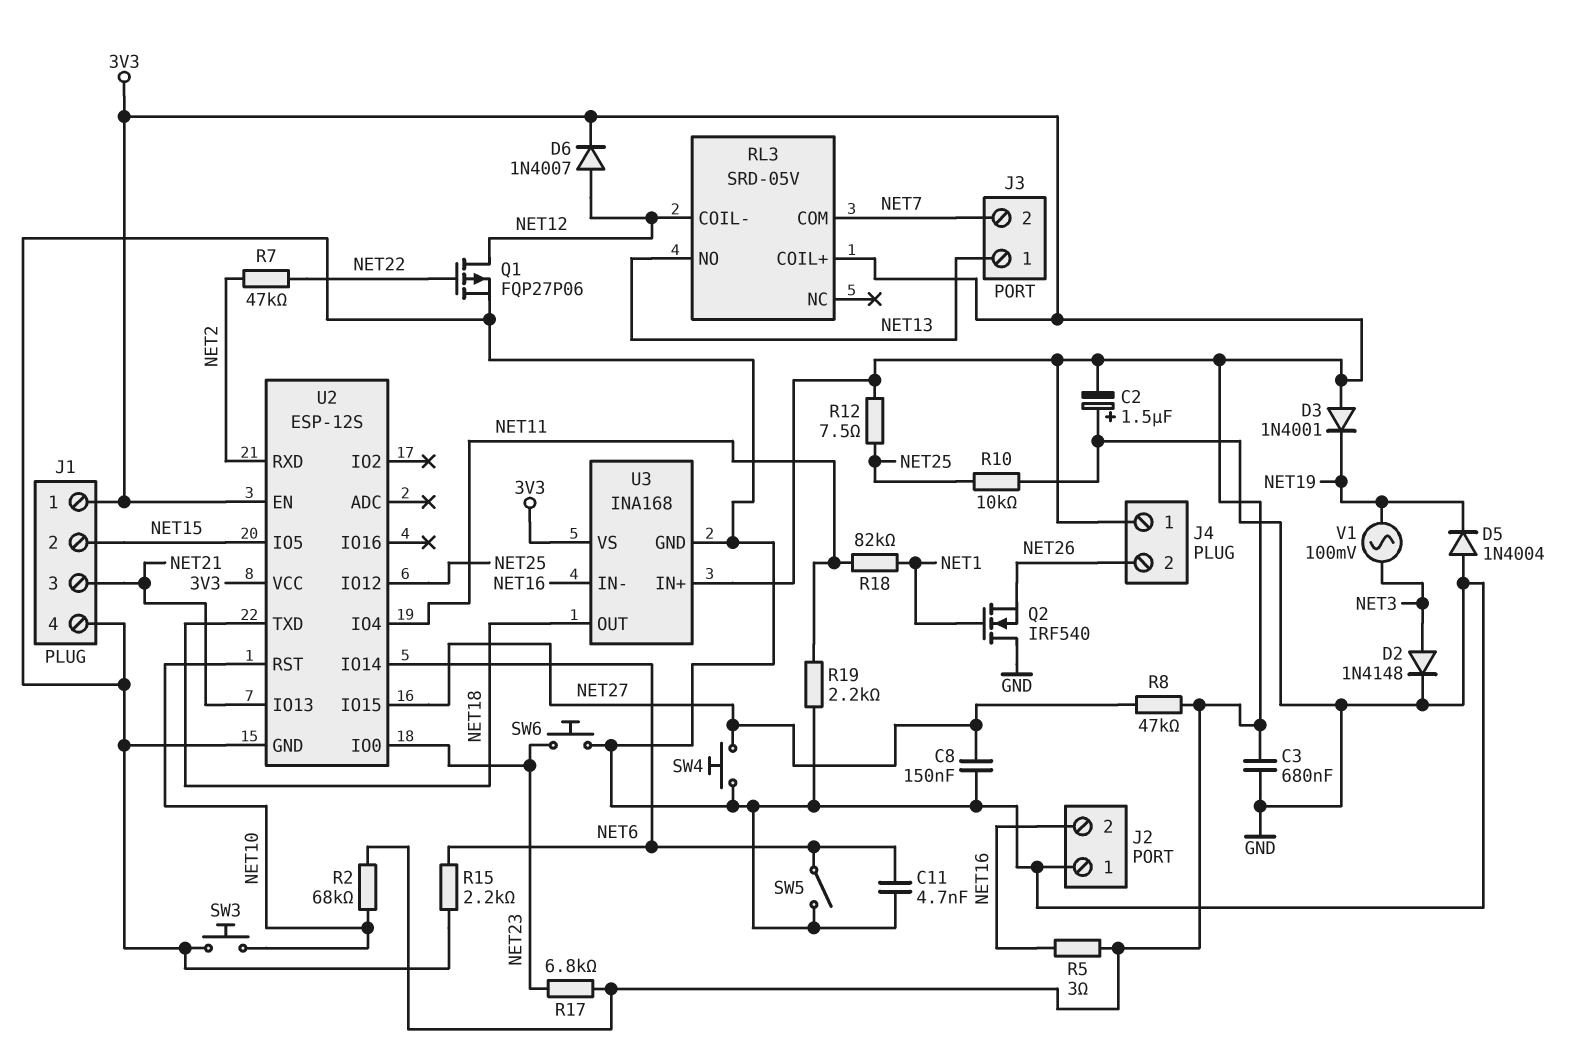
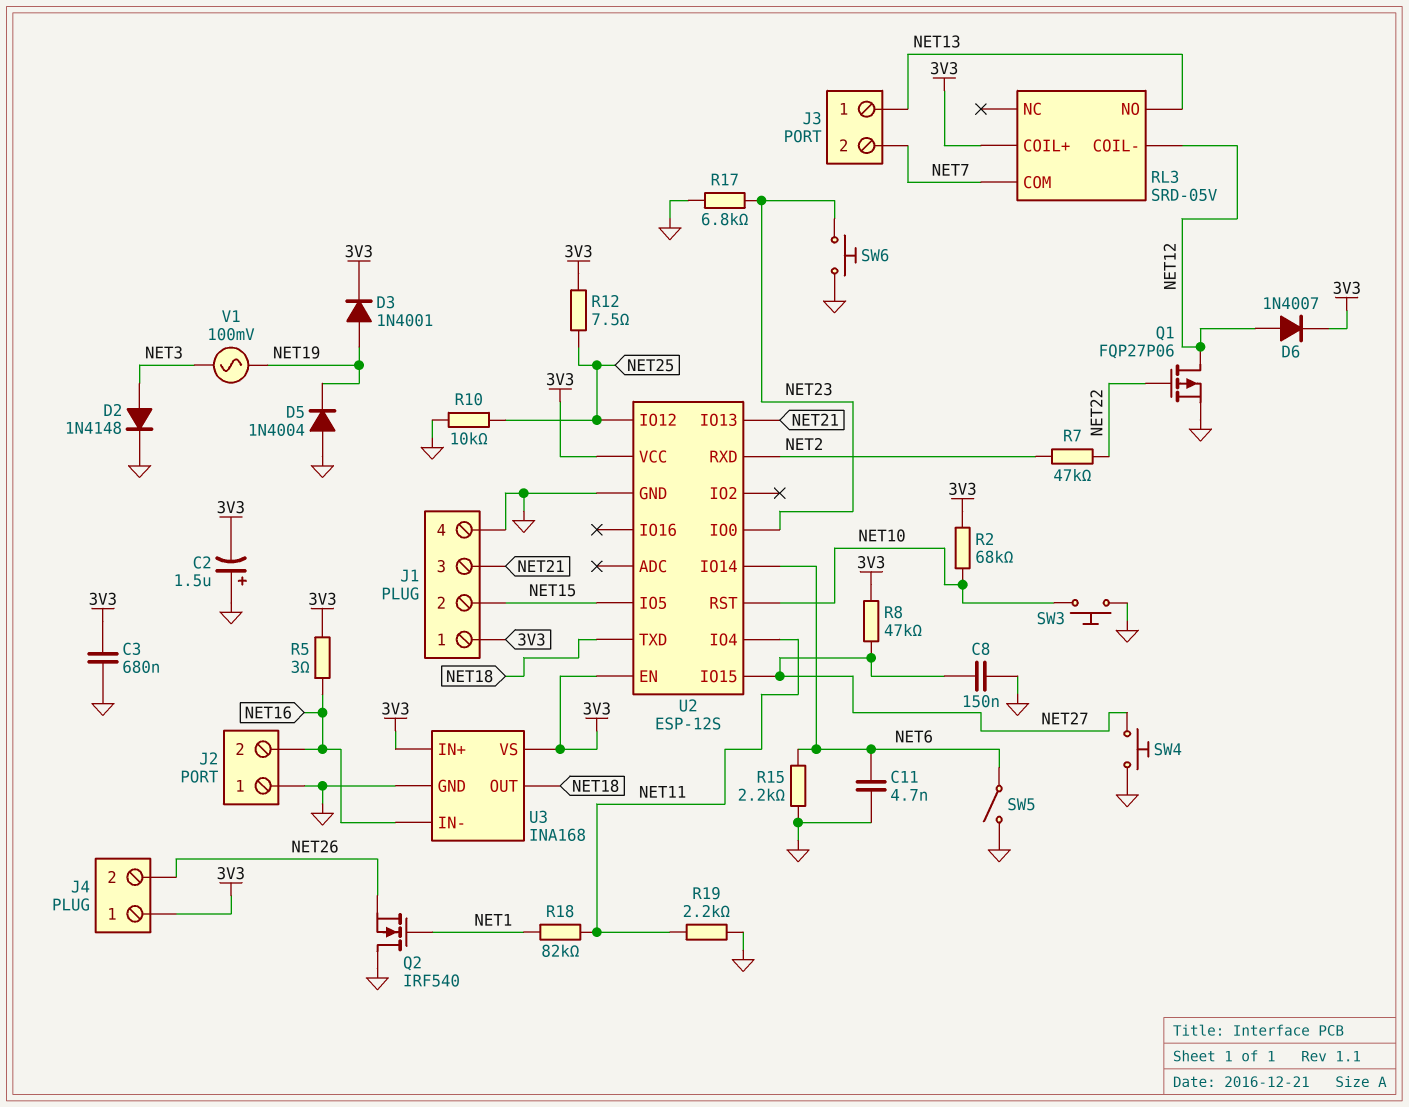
D3: diode 1N4001 (A 3V3, K NET19) -> diode 1N4001 (A NET19, K 3V3)
R17: 6.8k (3V3, NET23) -> 6.8k (GND, NET23)

